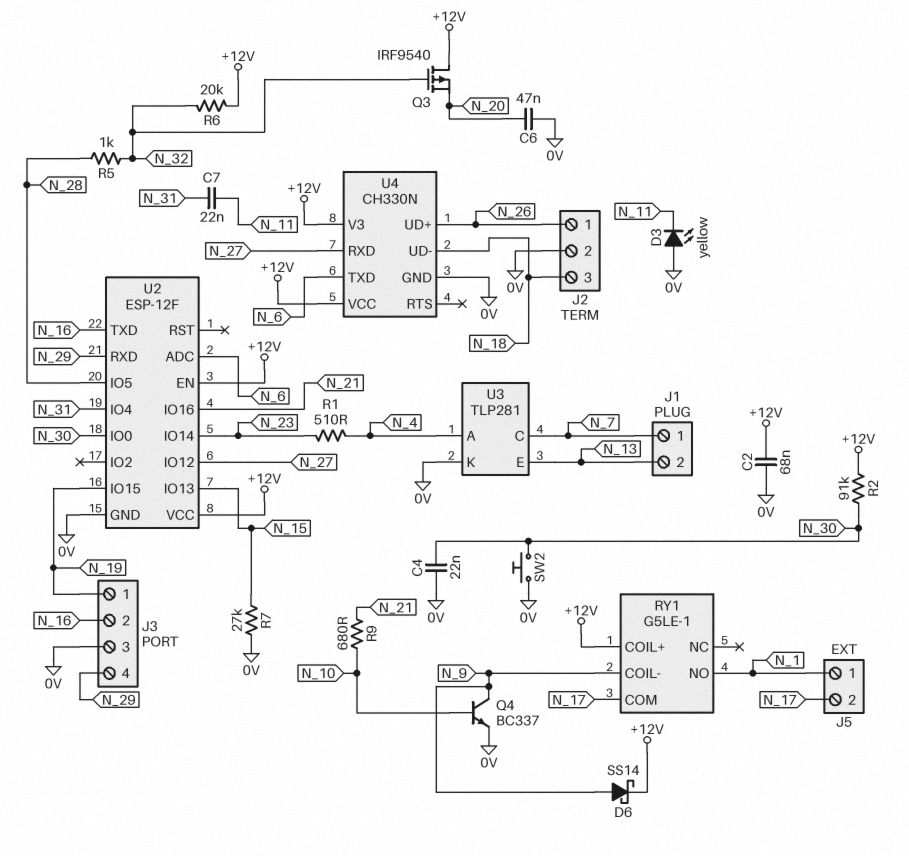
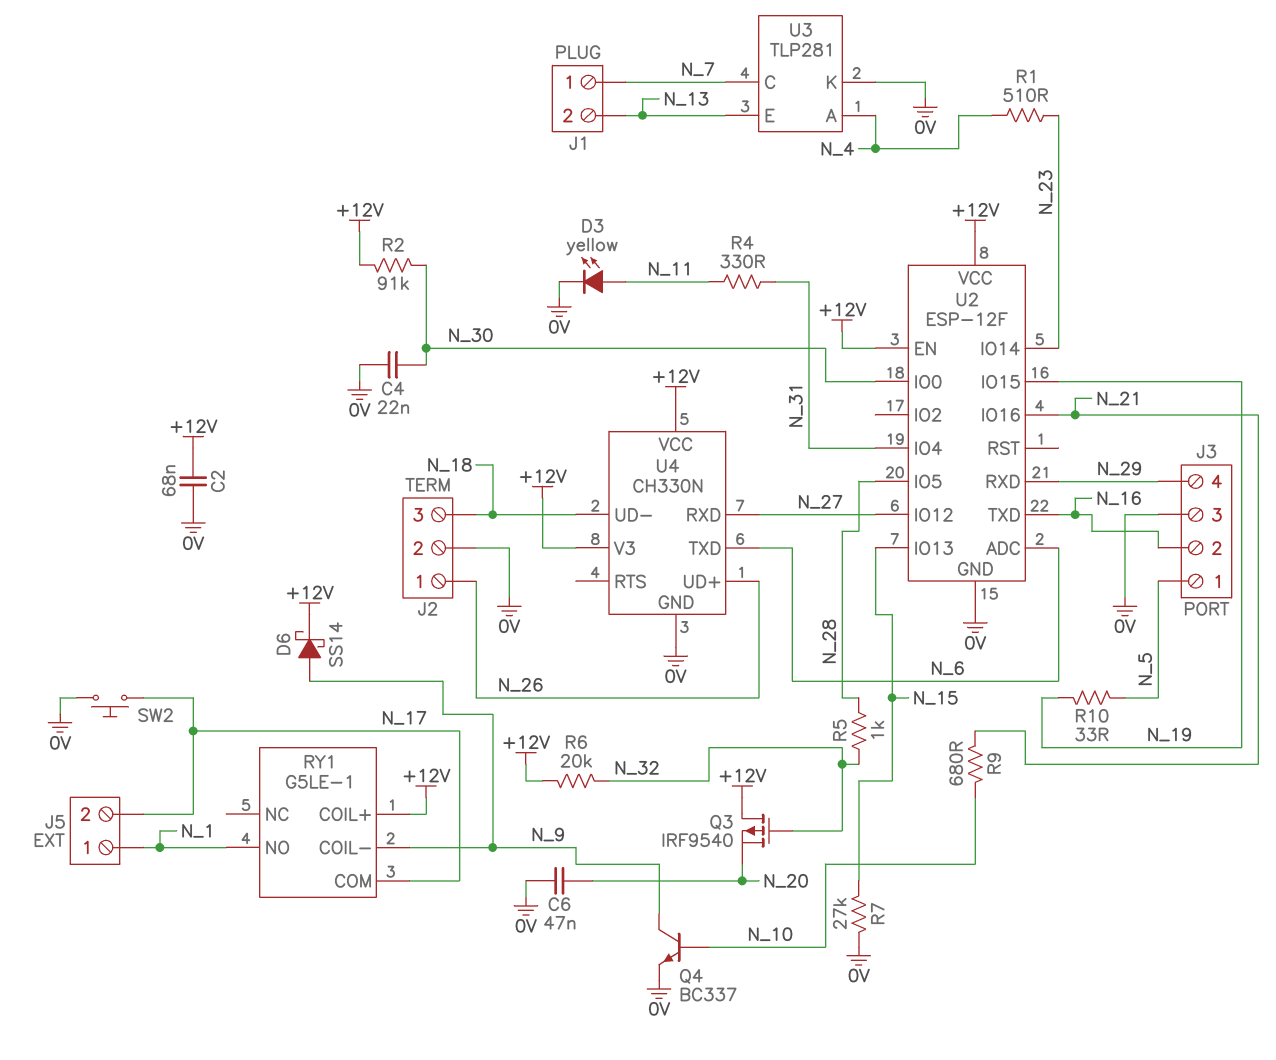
C7: 22nF (N_11, N_31) -> none
D3: LED yellow (A 0V, K N_11) -> LED yellow (A N_11, K 0V)
J3 pin 1: N_19 -> N_5
R4: none -> 330 (N_11, N_31)
R10: none -> 33 (N_5, N_19)
SW2: button (0V, N_30) -> button (0V, N_17)

